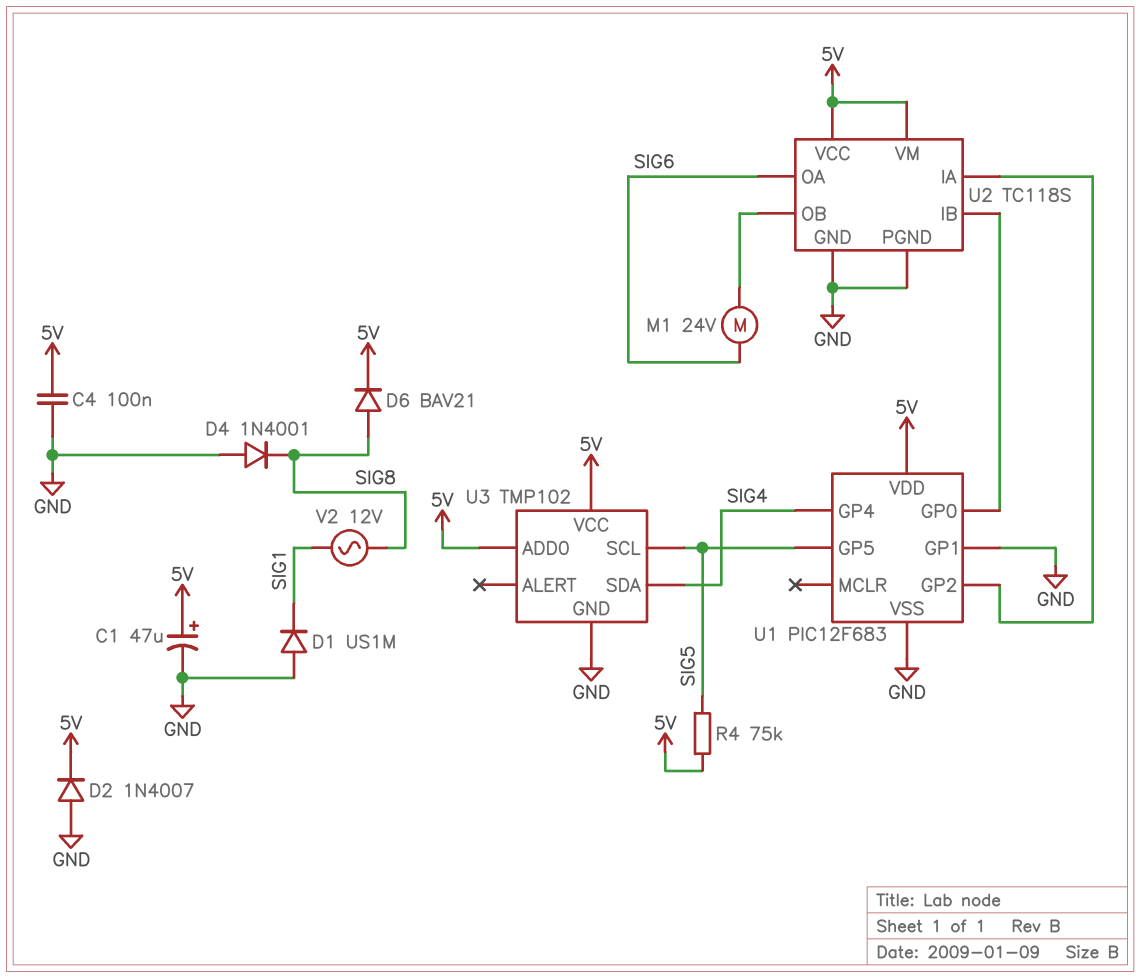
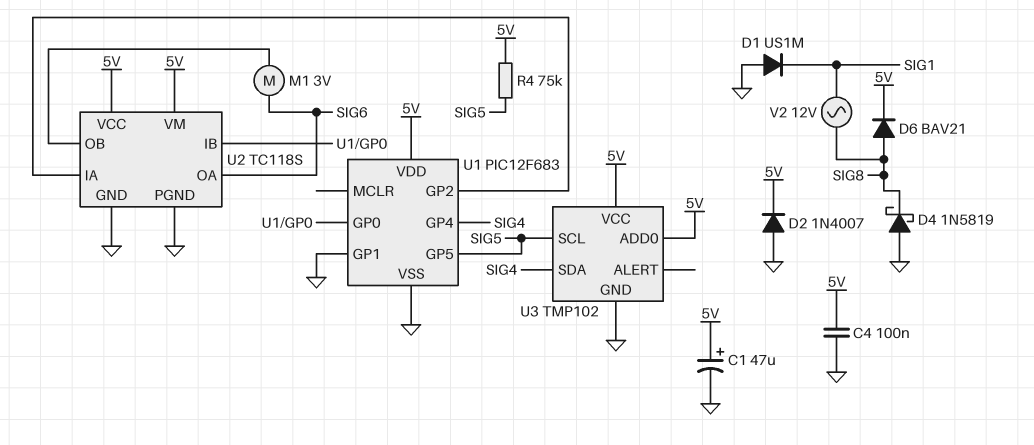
D4: diode 1N4001 (A GND, K SIG8) -> schottky 1N5819 (A GND, K SIG8)
M1: motor 24V (SIG6, U2/OB) -> motor 3V (SIG6, U2/OB)

